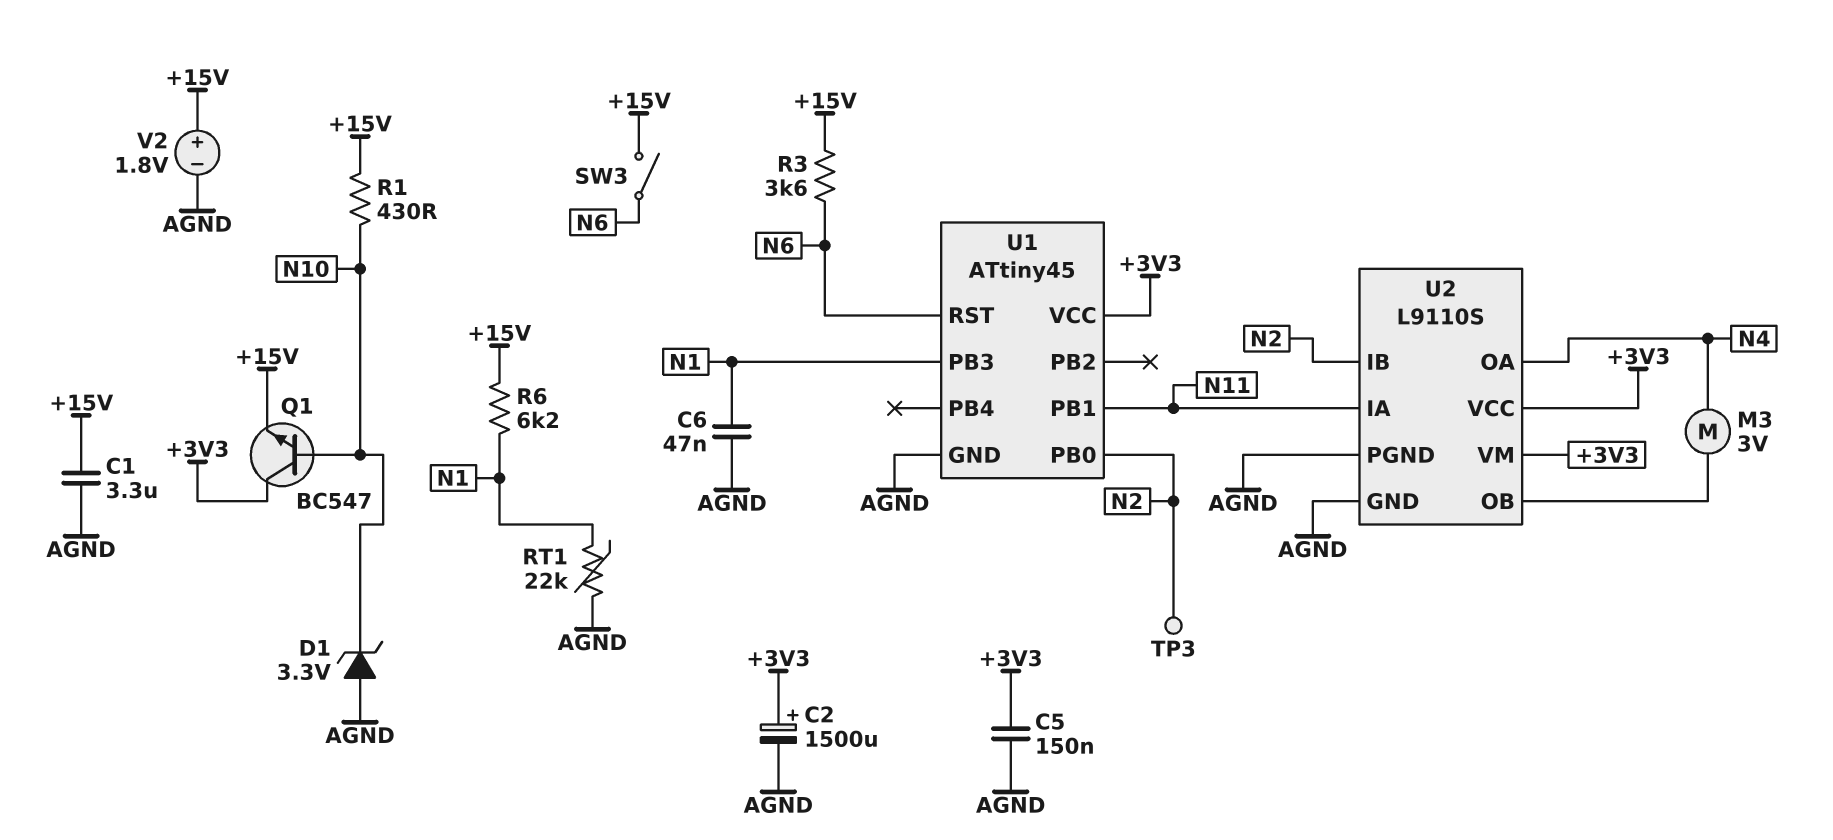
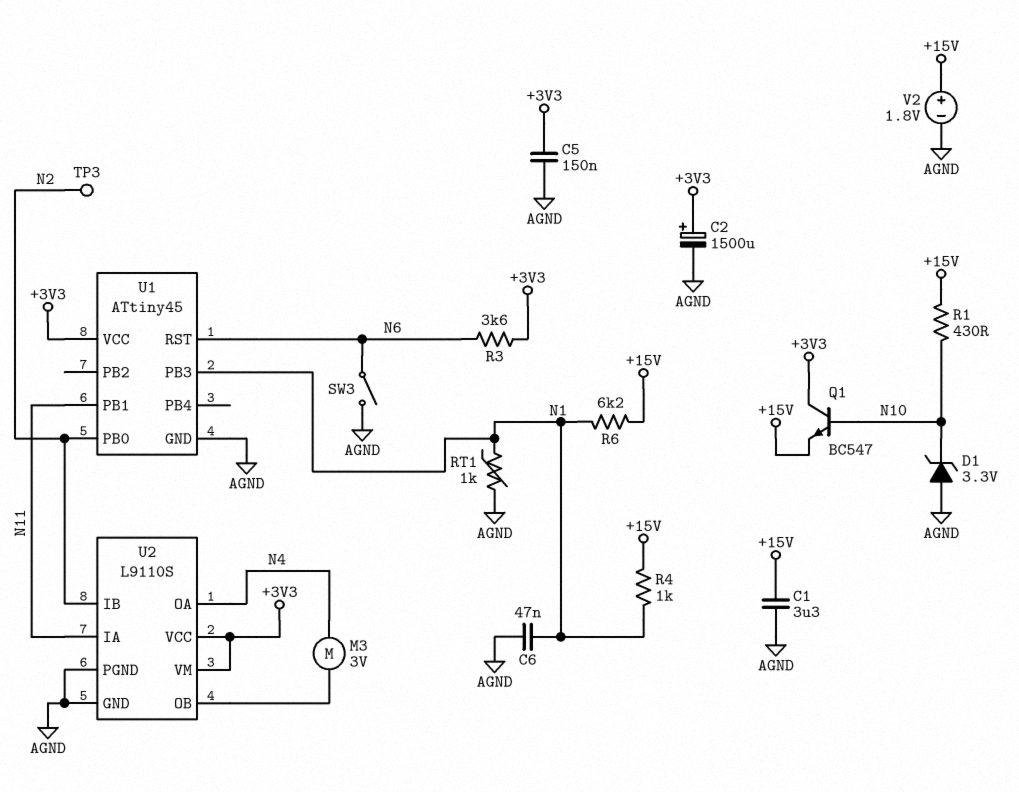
R3: 3.6k (+15V, N6) -> 3.6k (+3V3, N6)
R4: none -> 1k (+15V, N1)
RT1: 22k (AGND, N1) -> 1k (AGND, N1)
SW3: switch (+15V, N6) -> switch (AGND, N6)

